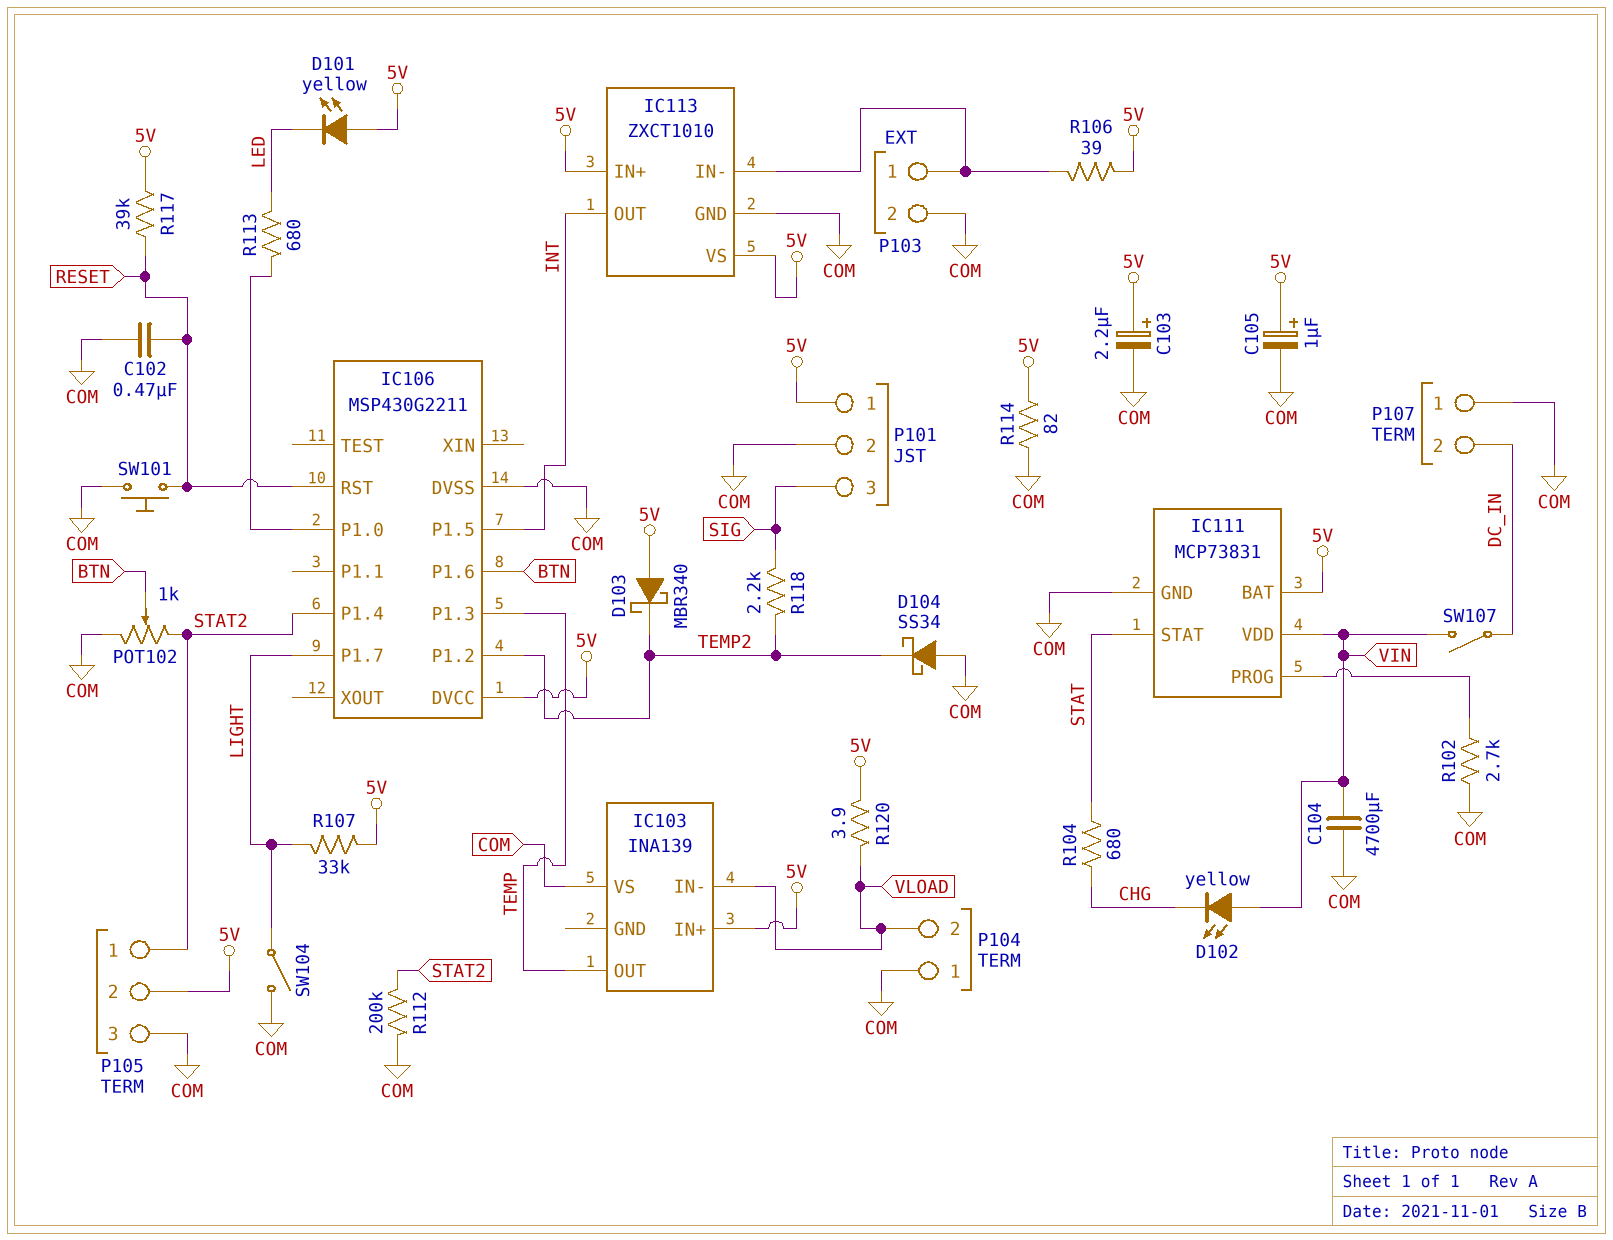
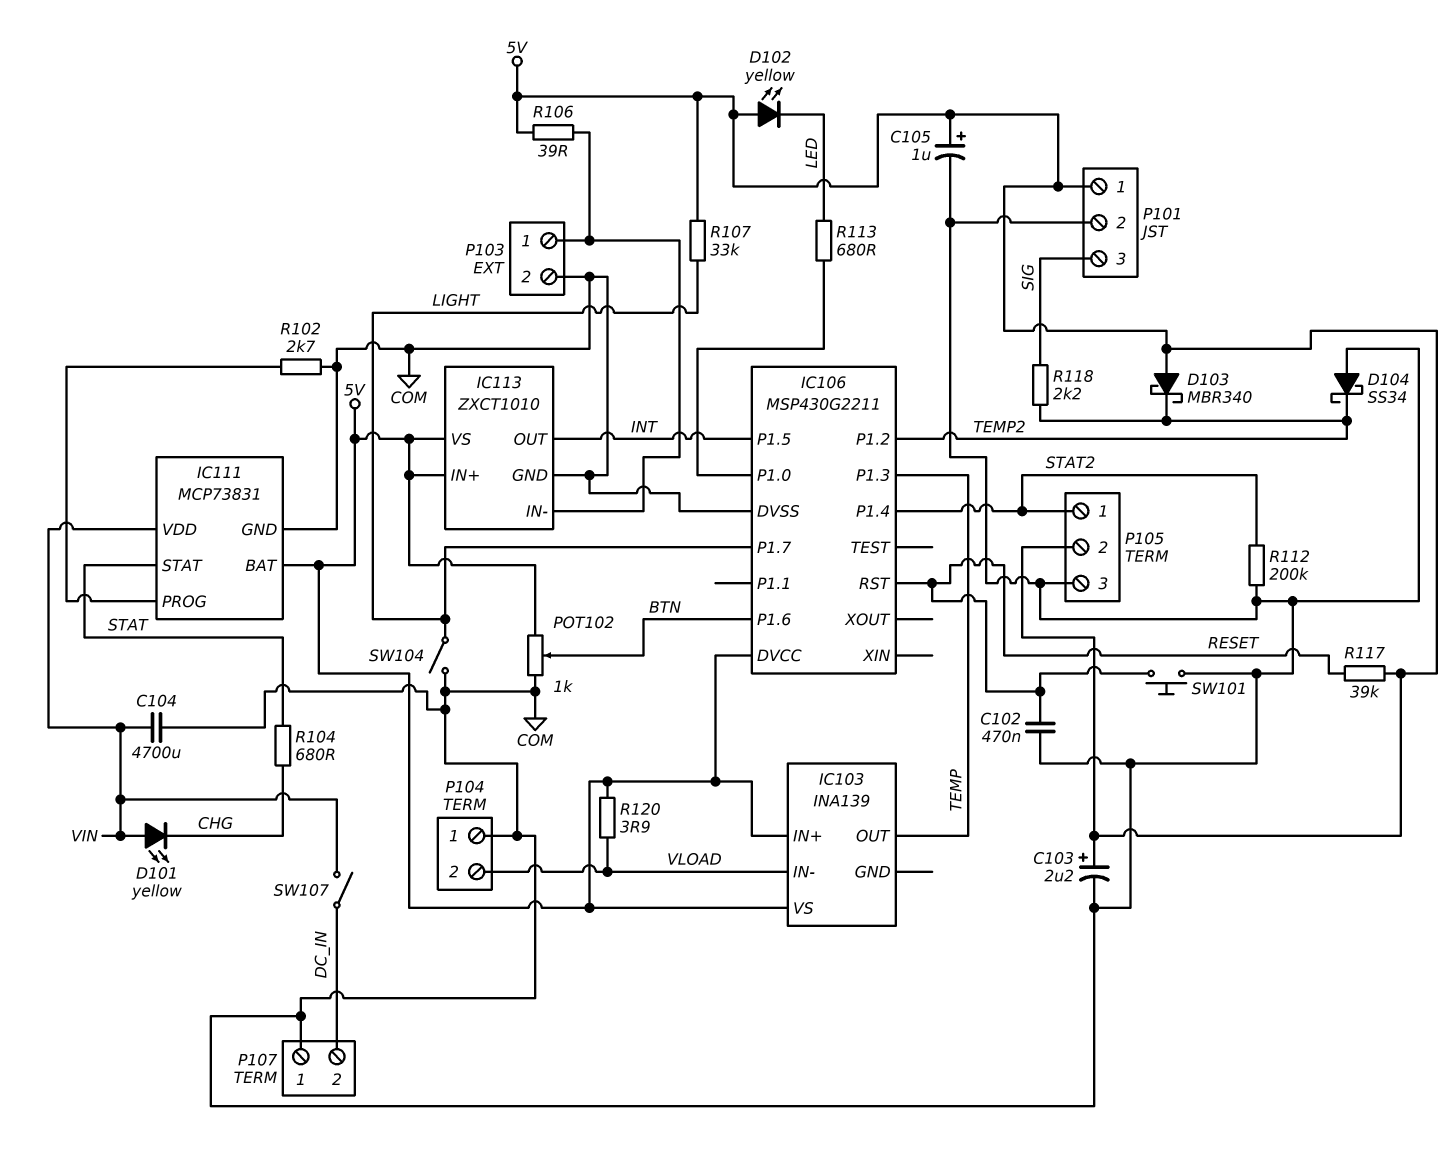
D101: LED yellow (A 5V, K LED) -> LED yellow (A VIN, K CHG)
D102: LED yellow (A VIN, K CHG) -> LED yellow (A 5V, K LED)
IC103 pin VS: COM -> 5V
POT102: 1k (COM, STAT2, wiper BTN) -> 1k (5V, COM, wiper BTN)
R114: 82 (5V, COM) -> none

